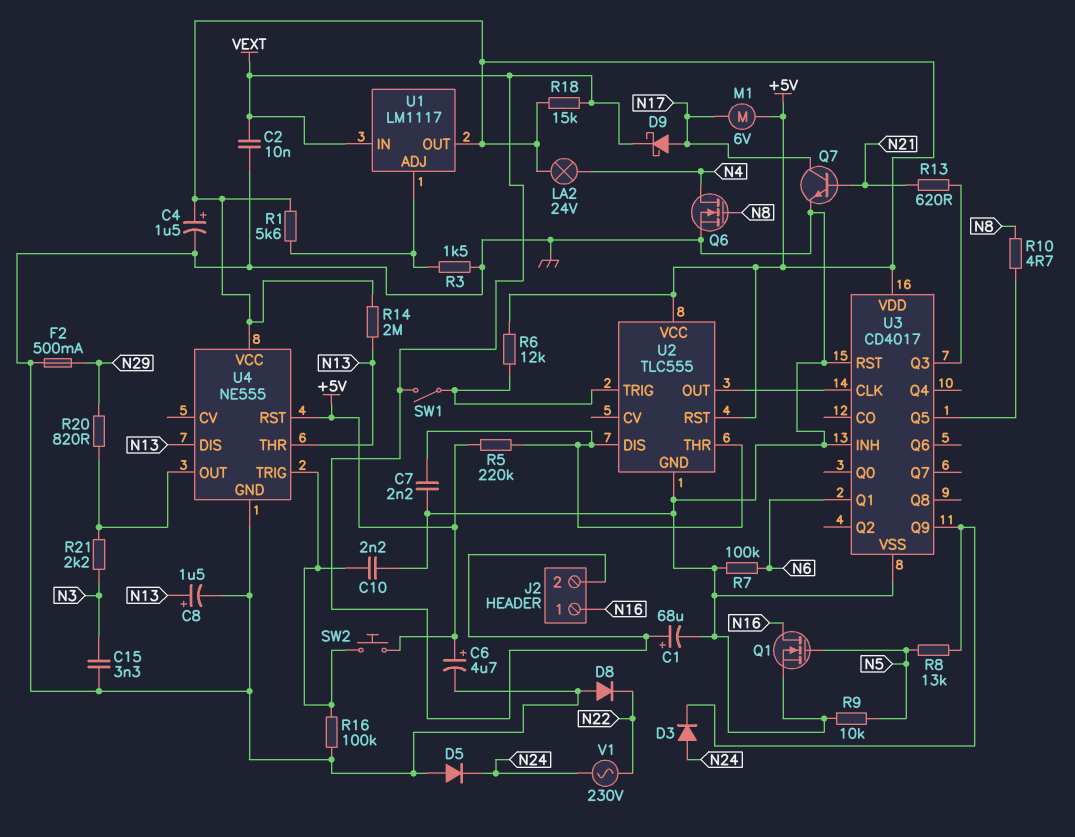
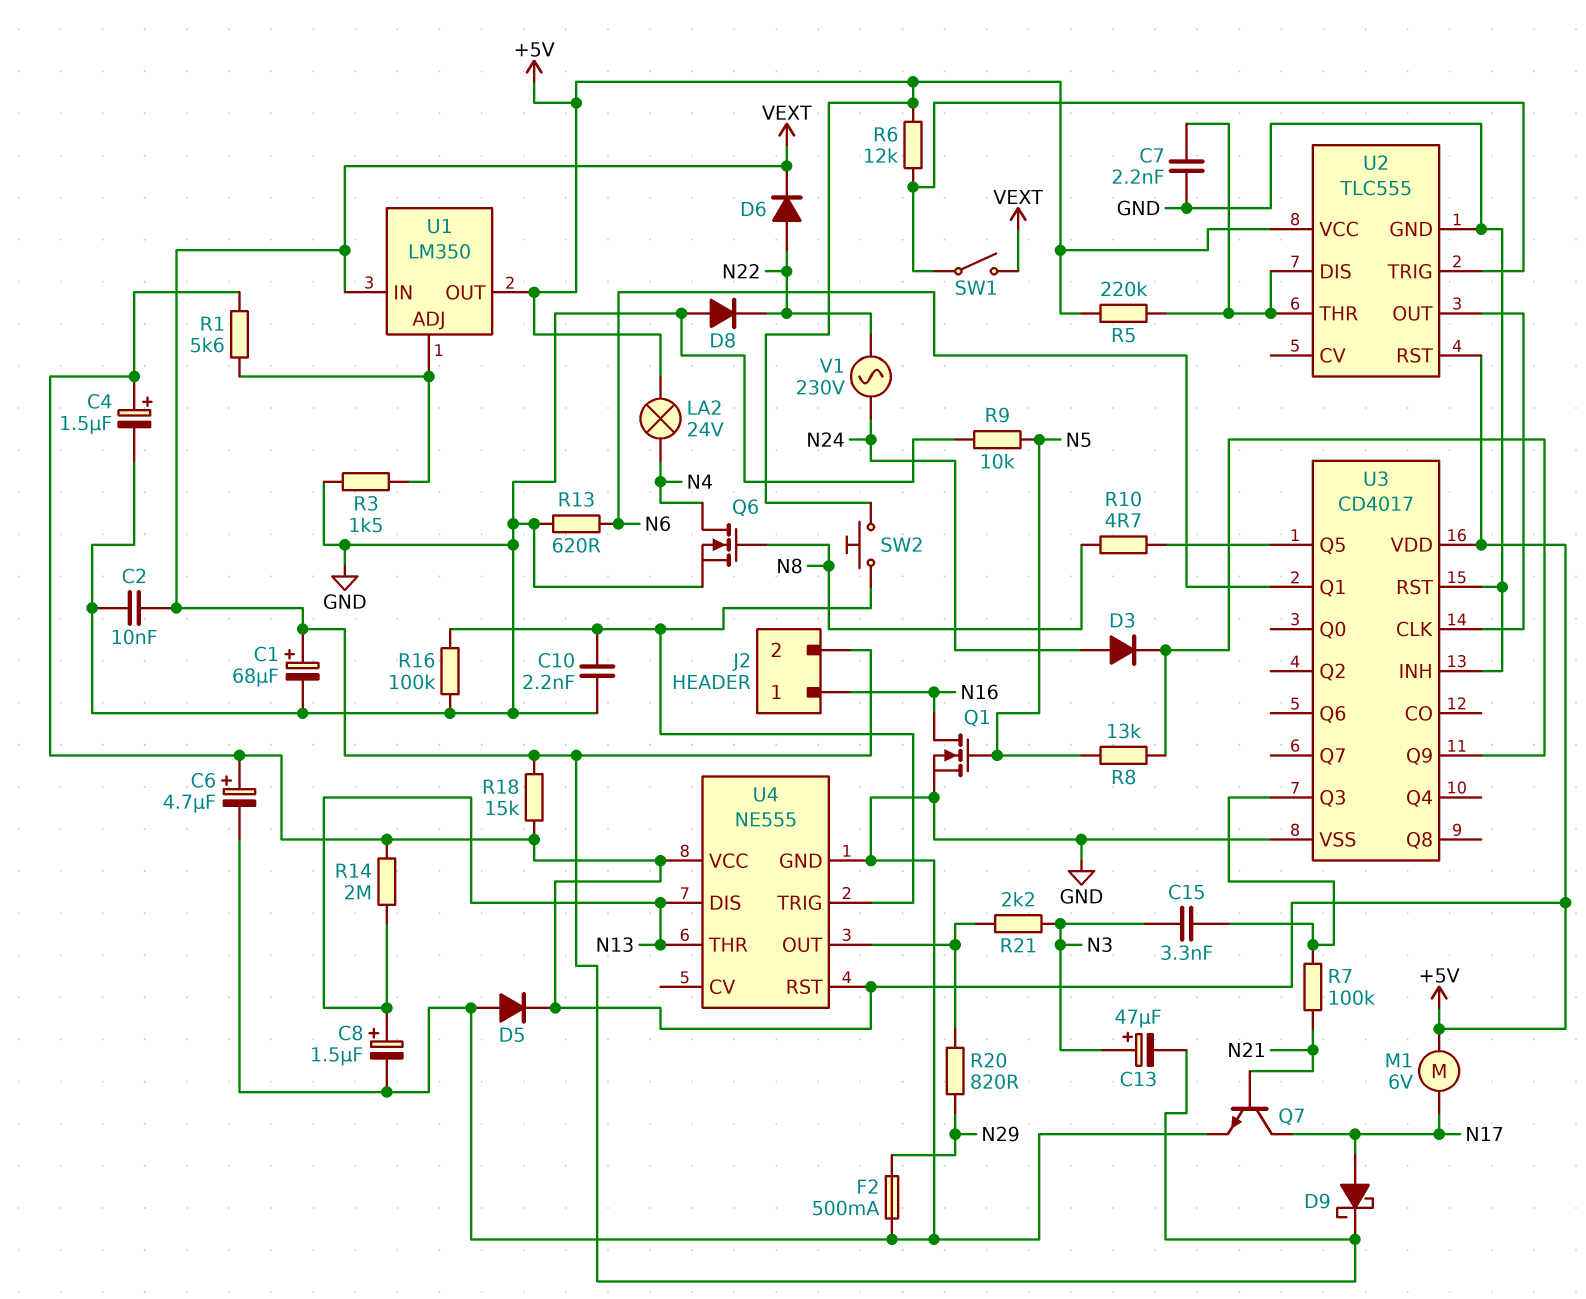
C13: none -> 47uF (plus N3, minus VEXT)
C15: 3.3nF (GND, N3) -> 3.3nF (N3, U3/Q3)
D5: diode (A GND, K N24) -> diode (A GND, K +5V)
D6: none -> diode (A N22, K VEXT)
R7: 100k (GND, N6) -> 100k (N21, U3/Q3)
R13: 620 (N21, U3/Q3) -> 620 (GND, N6)
U1: LM1117 -> LM350

